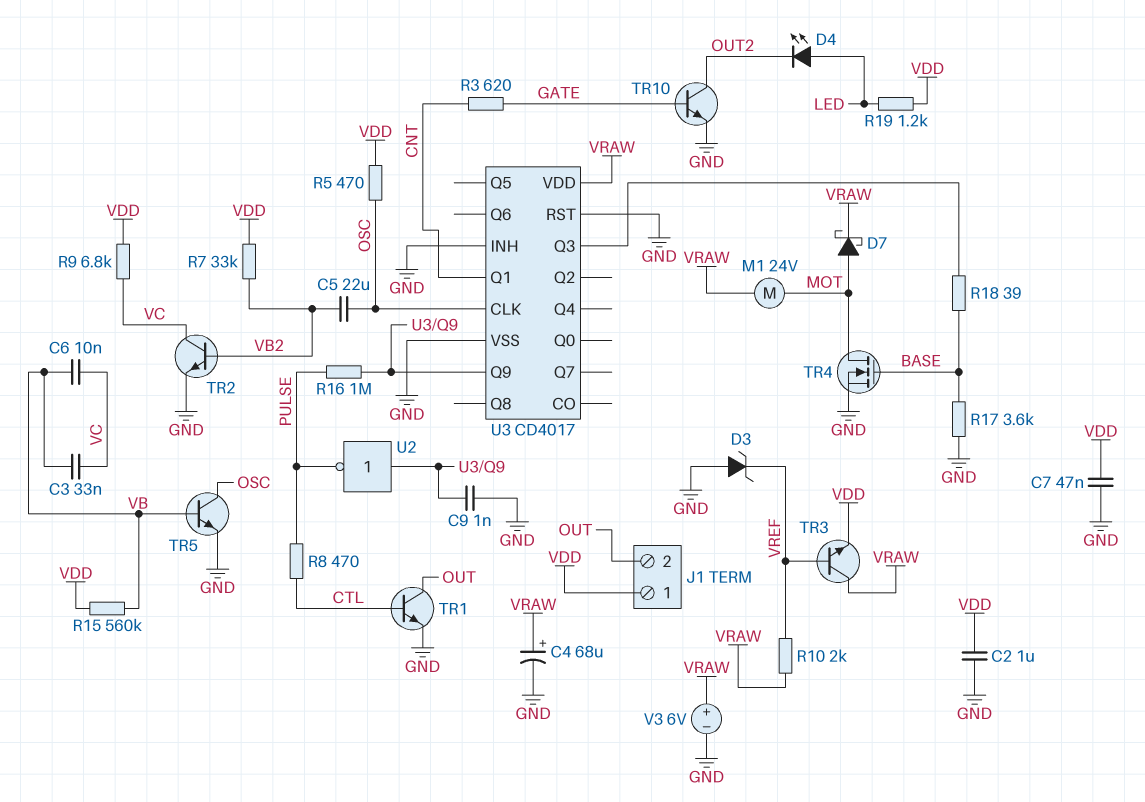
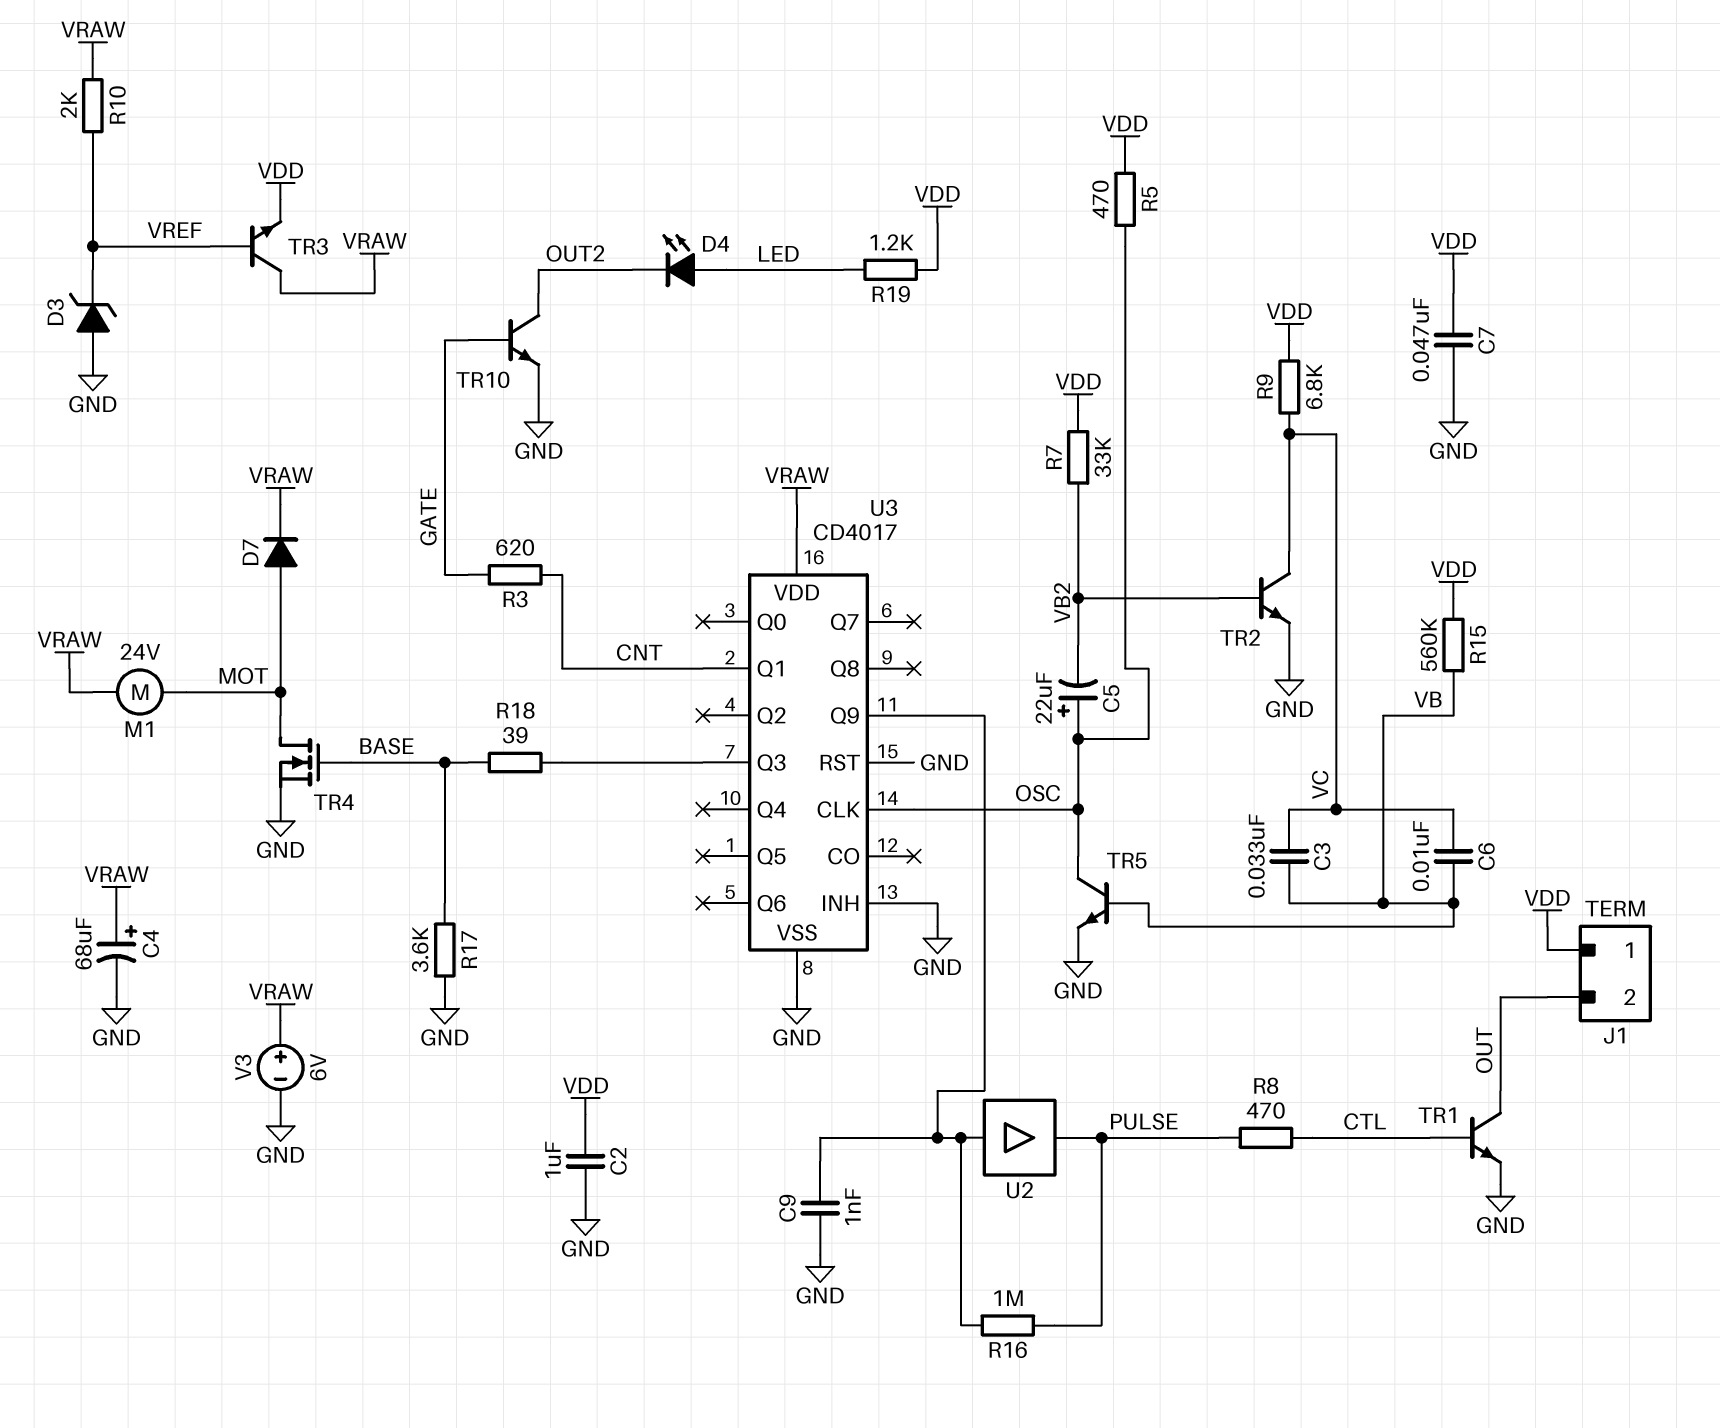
C5: 22uF (OSC, VB2) -> 22uF (plus OSC, minus VB2)
D7: schottky (A MOT, K VRAW) -> diode (A MOT, K VRAW)
U2: NOT (in U3/Q9, out PULSE) -> buffer (in U3/Q9, out PULSE)

